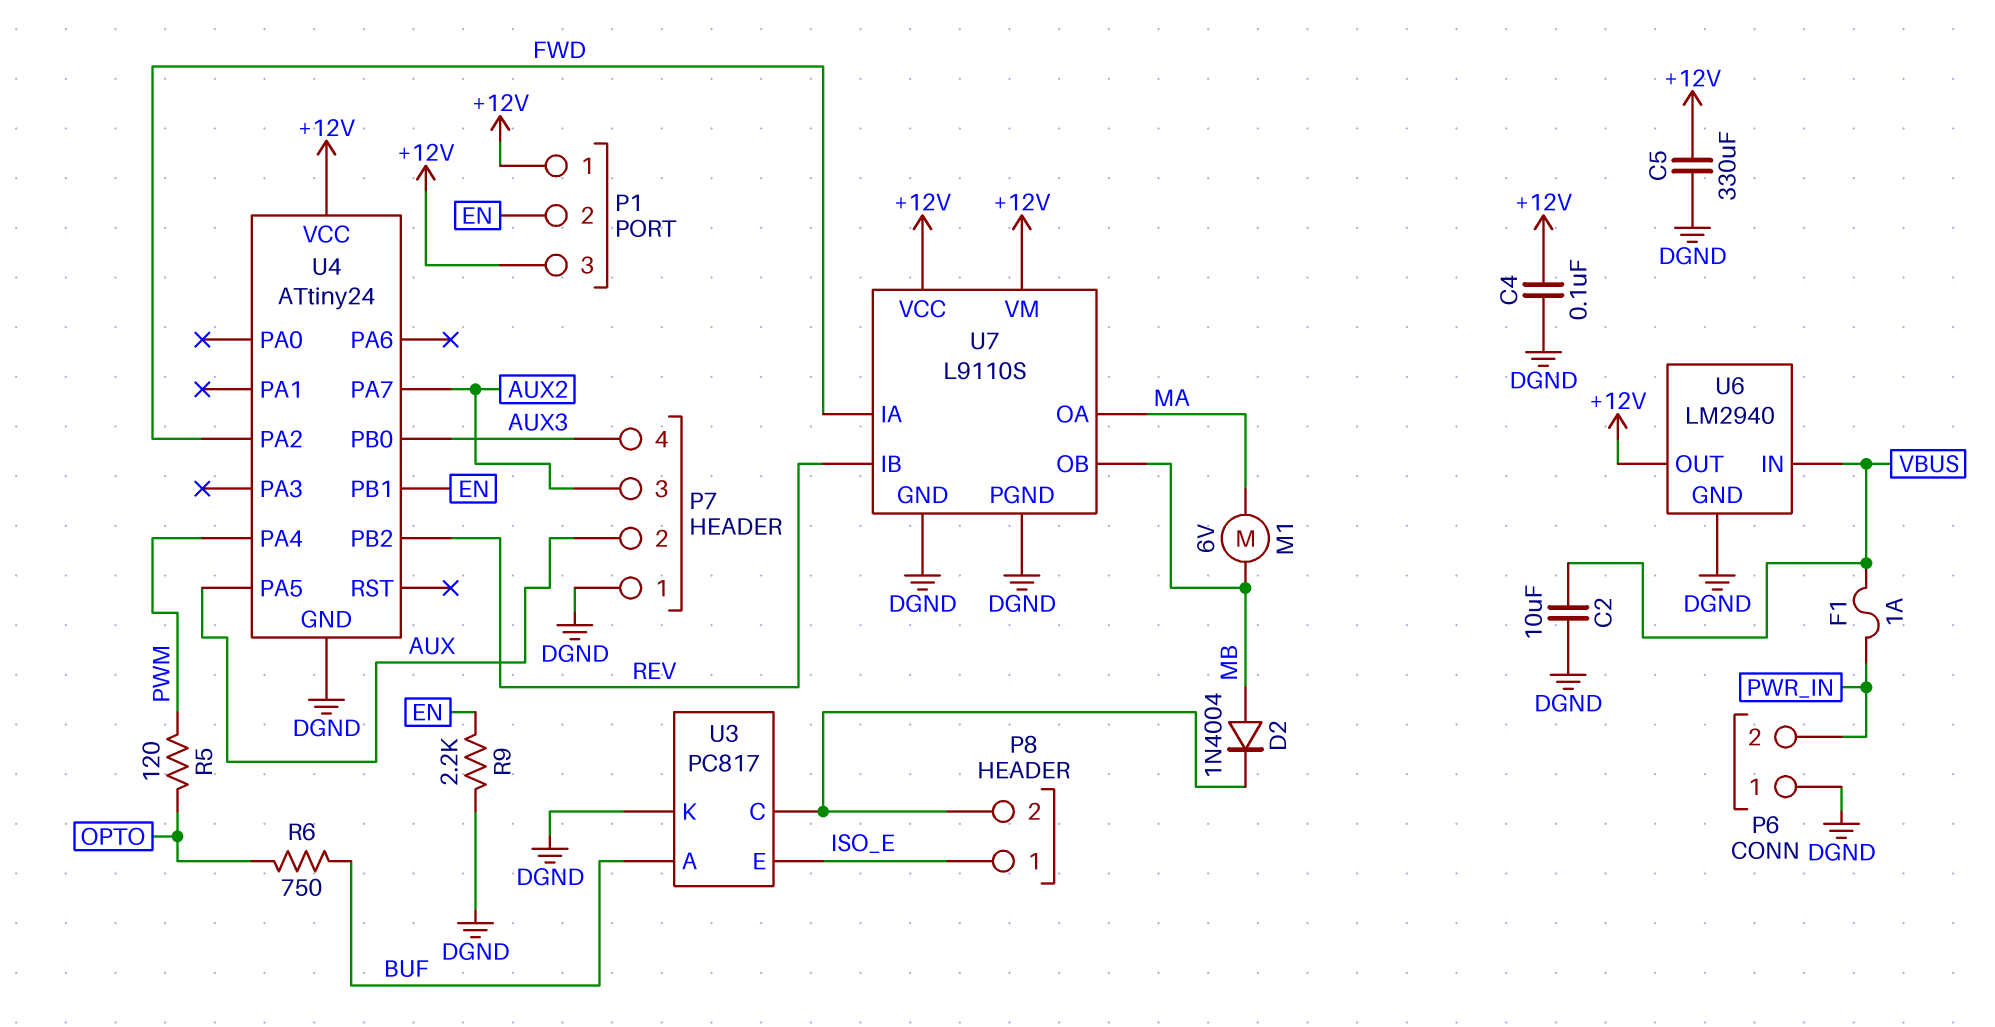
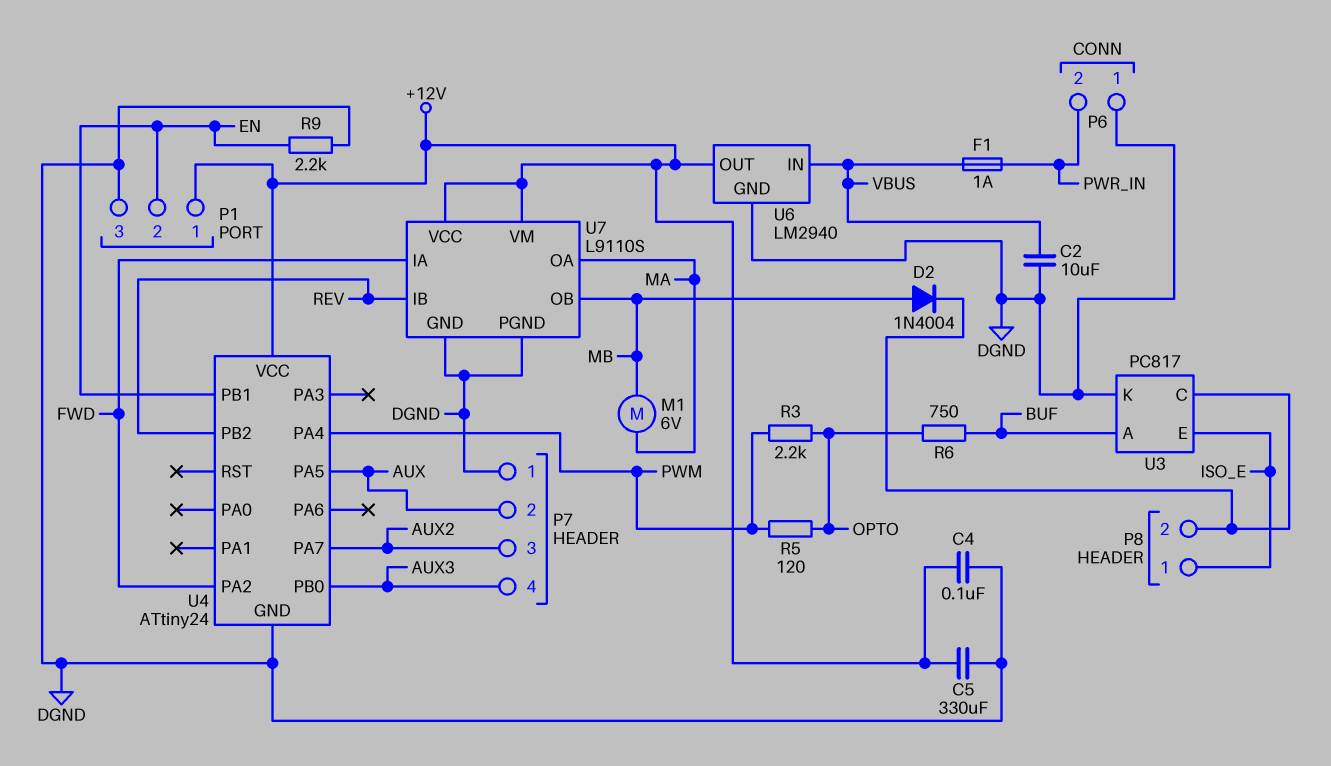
P1 pin 3: +12V -> DGND
R3: none -> 2.2k (OPTO, PWM)

